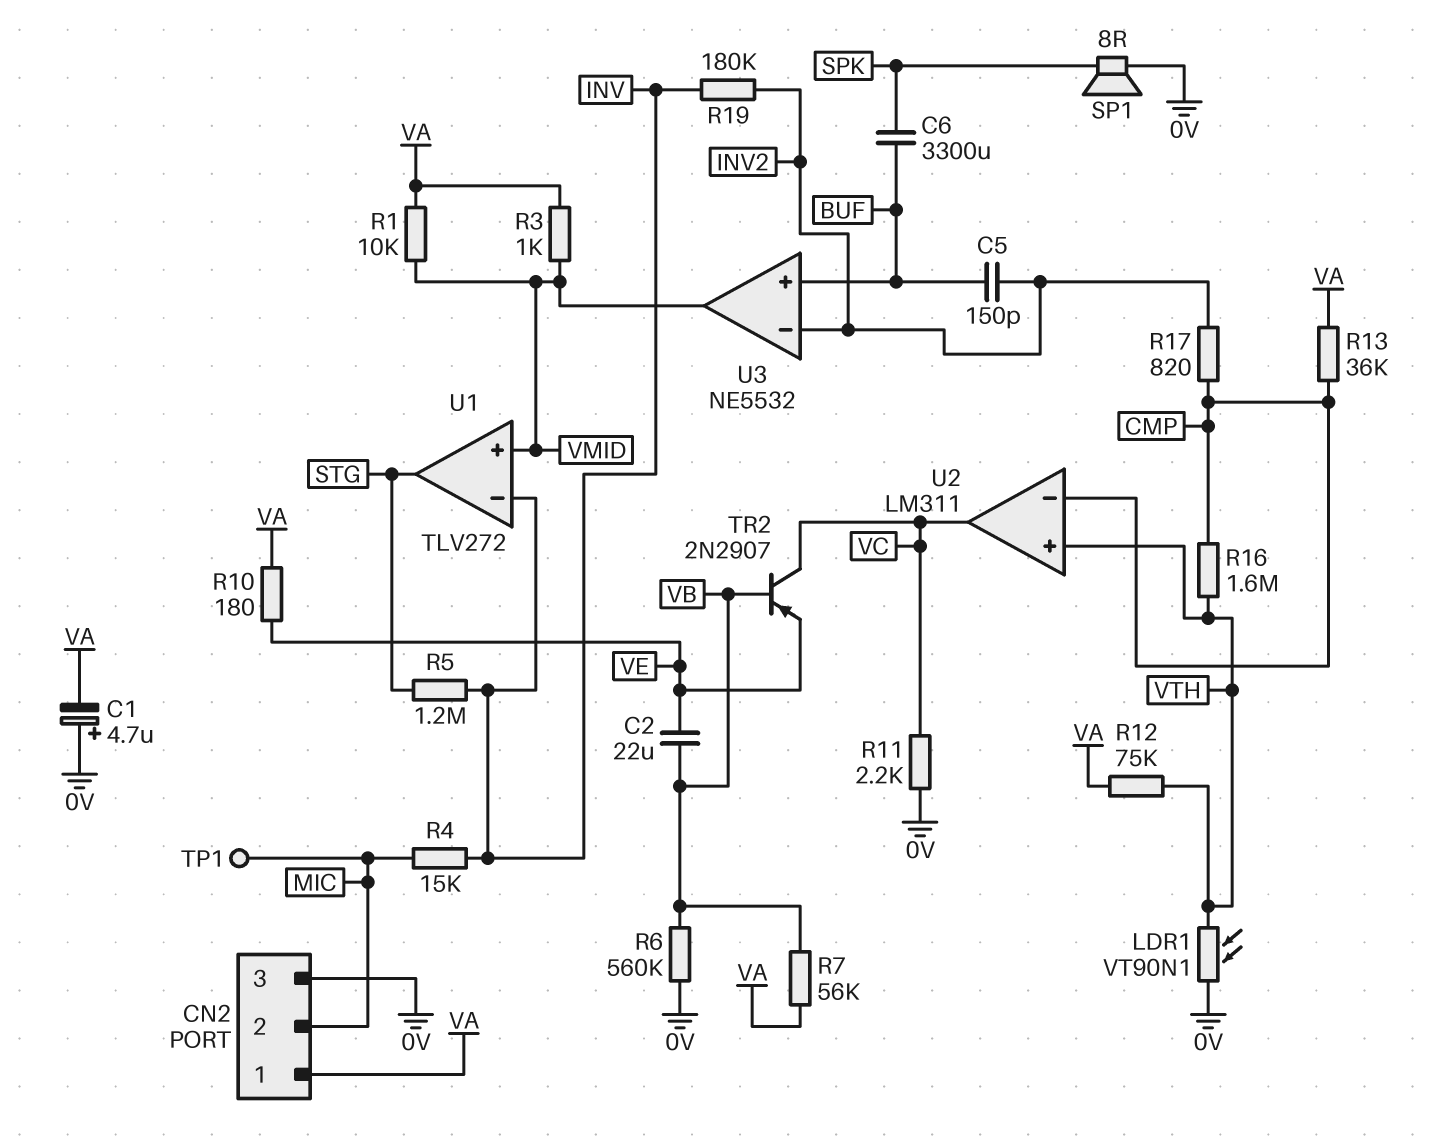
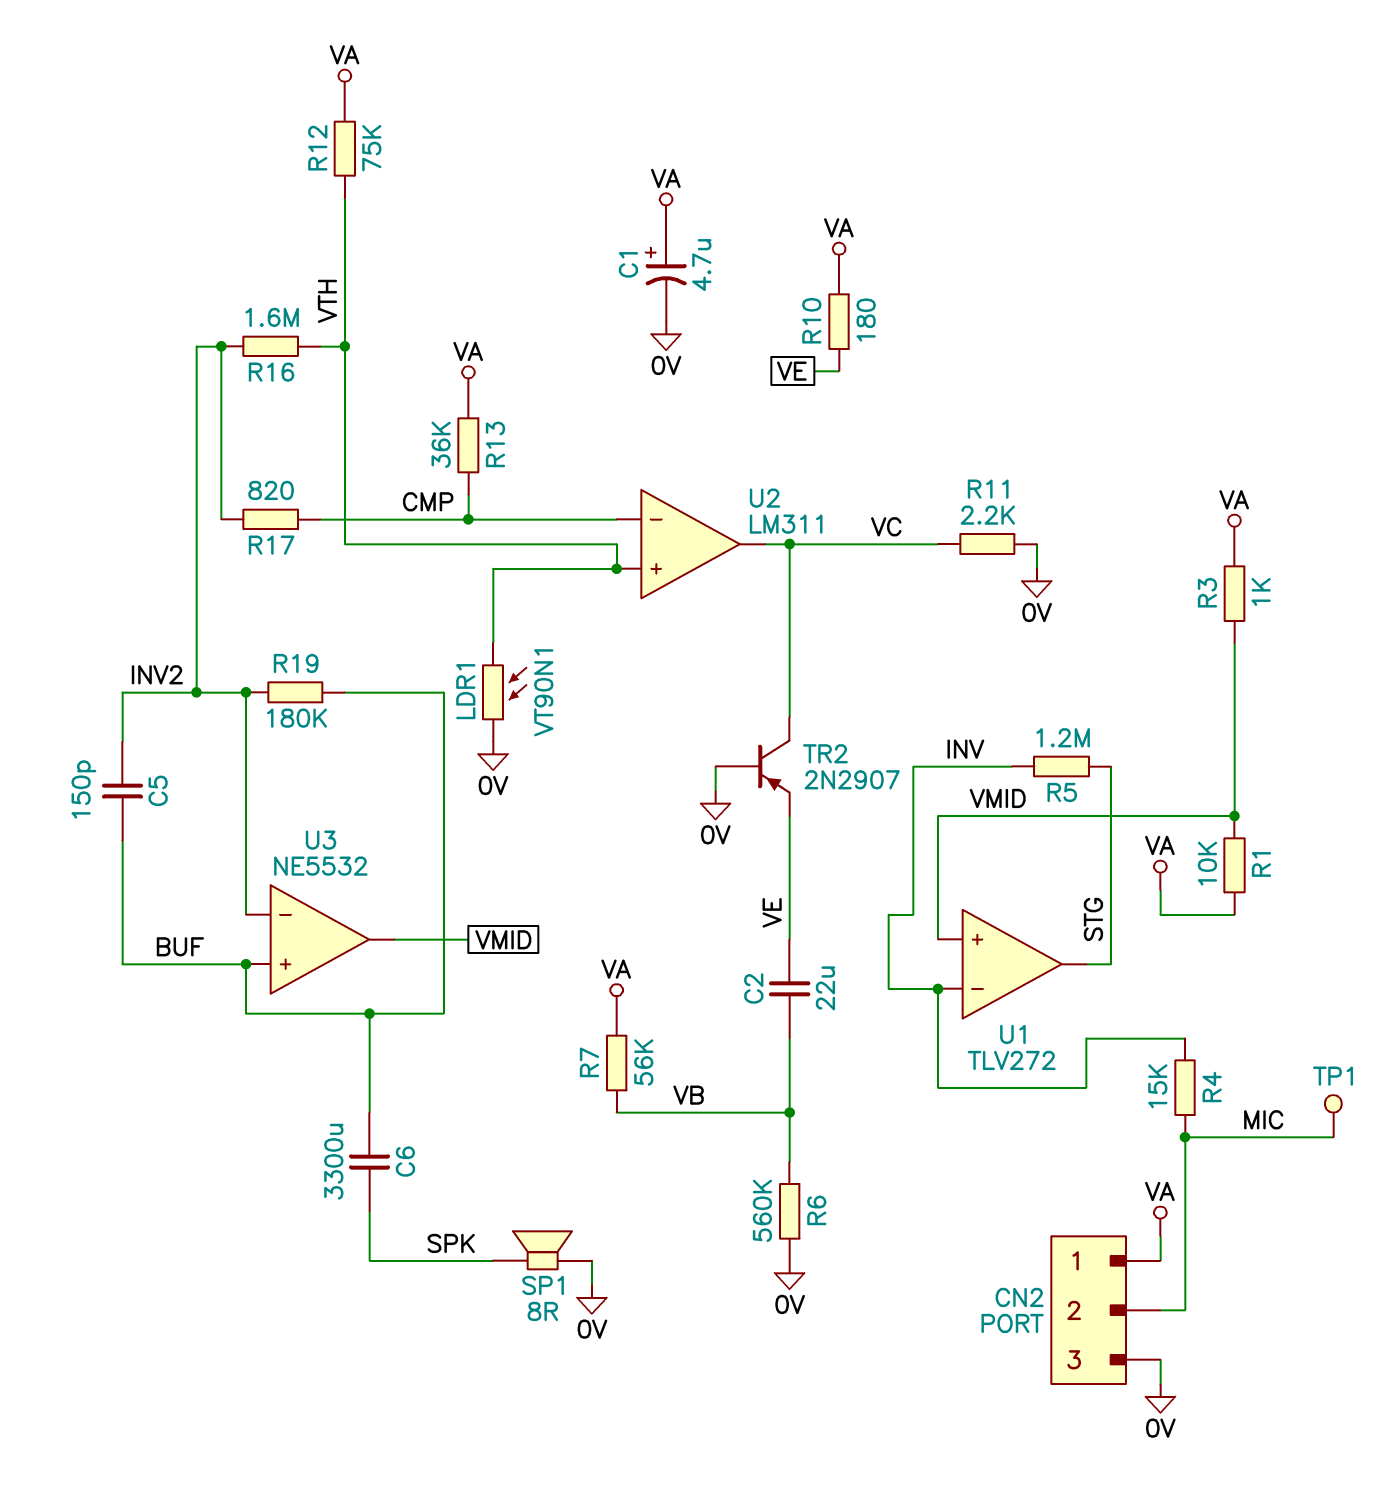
C1: 4.7uF (plus 0V, minus VA) -> 4.7uF (plus VA, minus 0V)
R16: 1.6M (CMP, VTH) -> 1.6M (INV2, VTH)
R19: 180k (INV, INV2) -> 180k (BUF, INV2)
TR2: PNP 2N2907 (B VB, C VC, E VE) -> PNP 2N2907 (B 0V, C VC, E VE)

